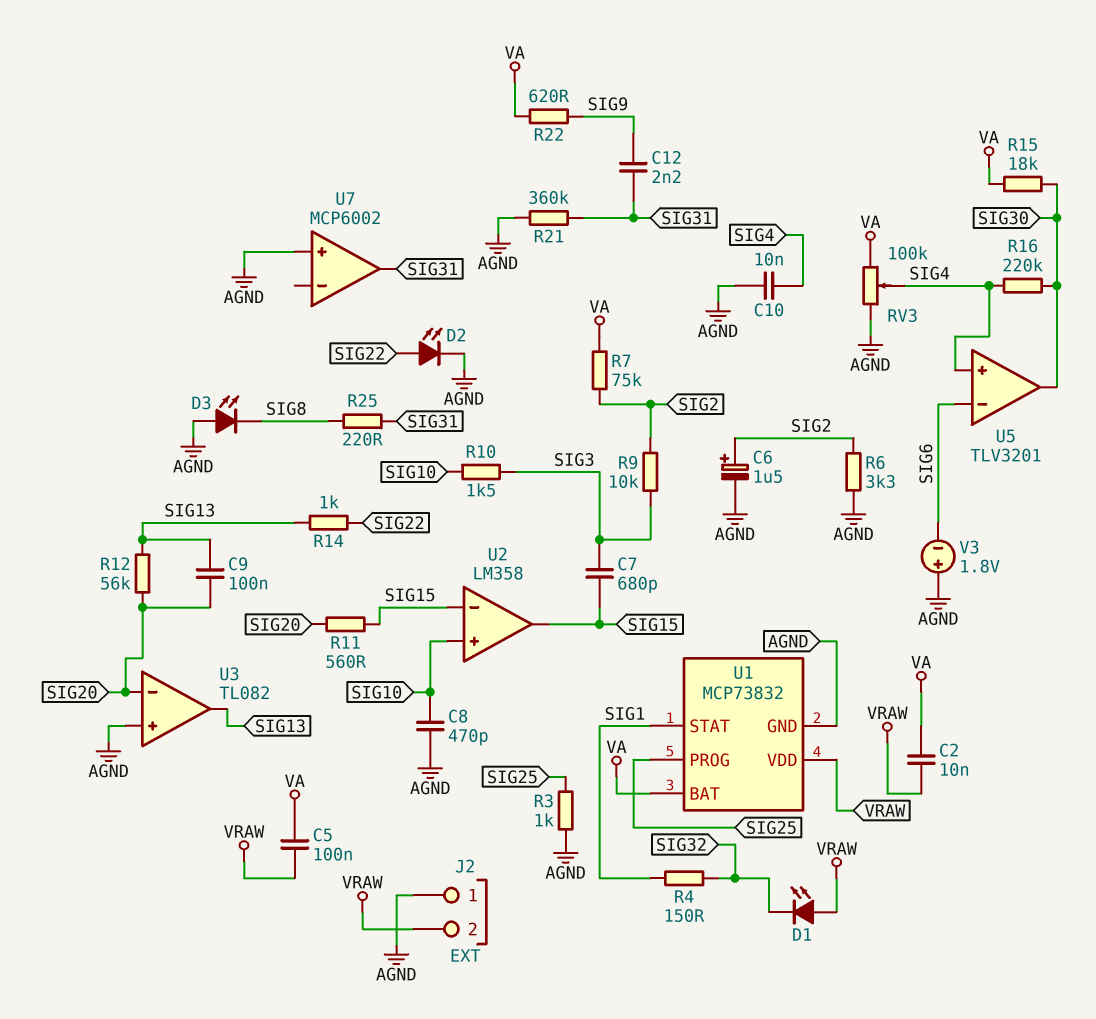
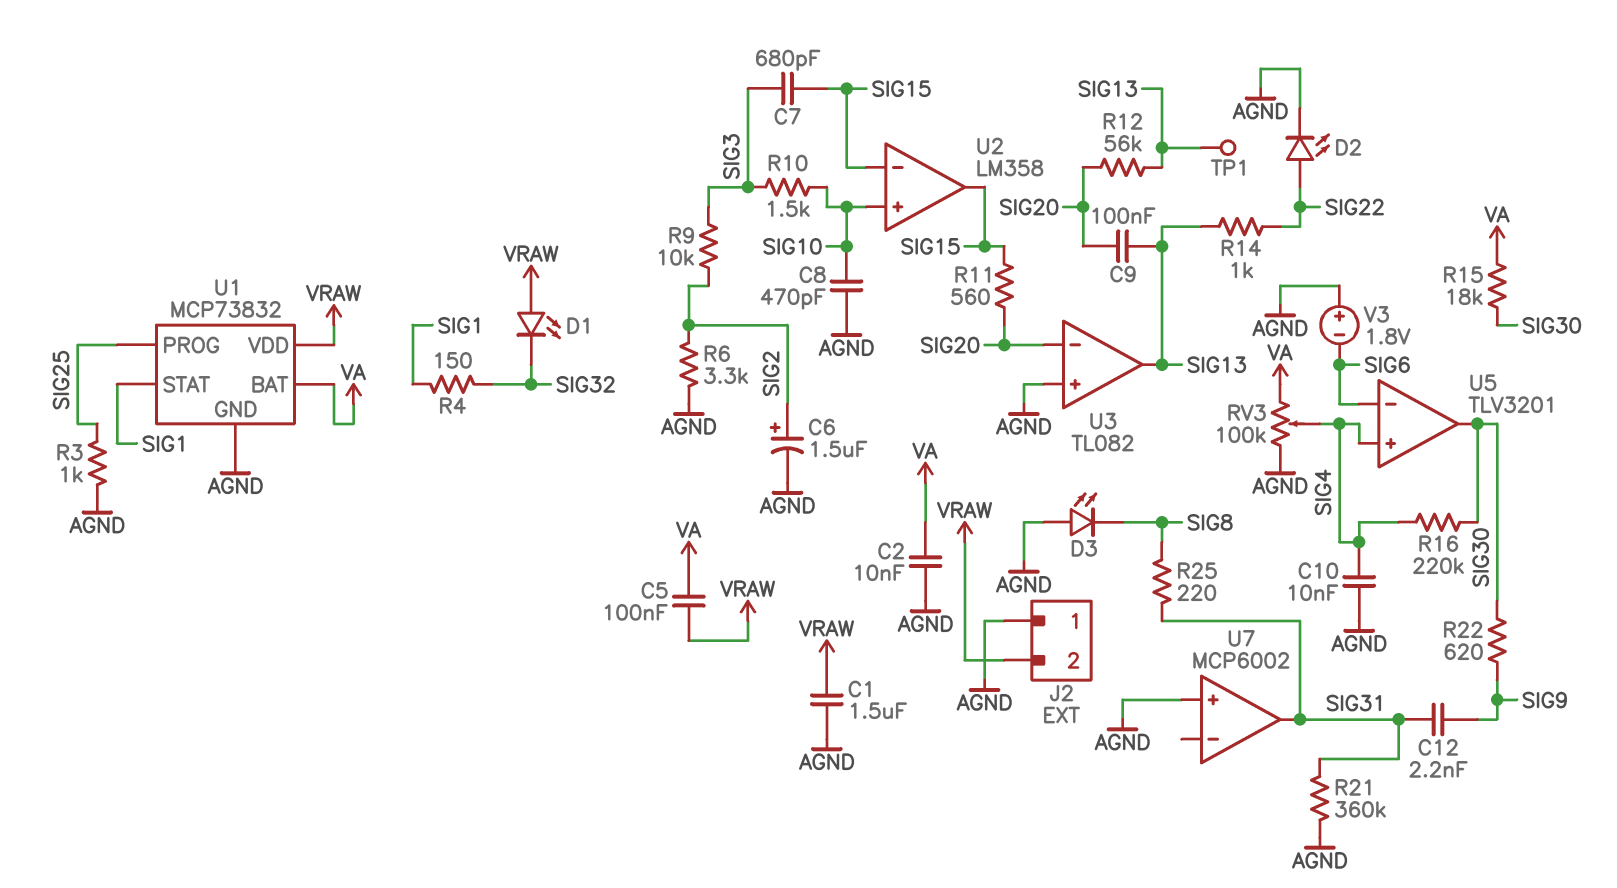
C1: none -> 1.5uF (AGND, VRAW)
C2: 10nF (VA, VRAW) -> 10nF (AGND, VA)
R7: 75k (SIG2, VA) -> none
R22: 620 (SIG9, VA) -> 620 (SIG9, SIG30)
TP1: none -> test point (SIG13)

